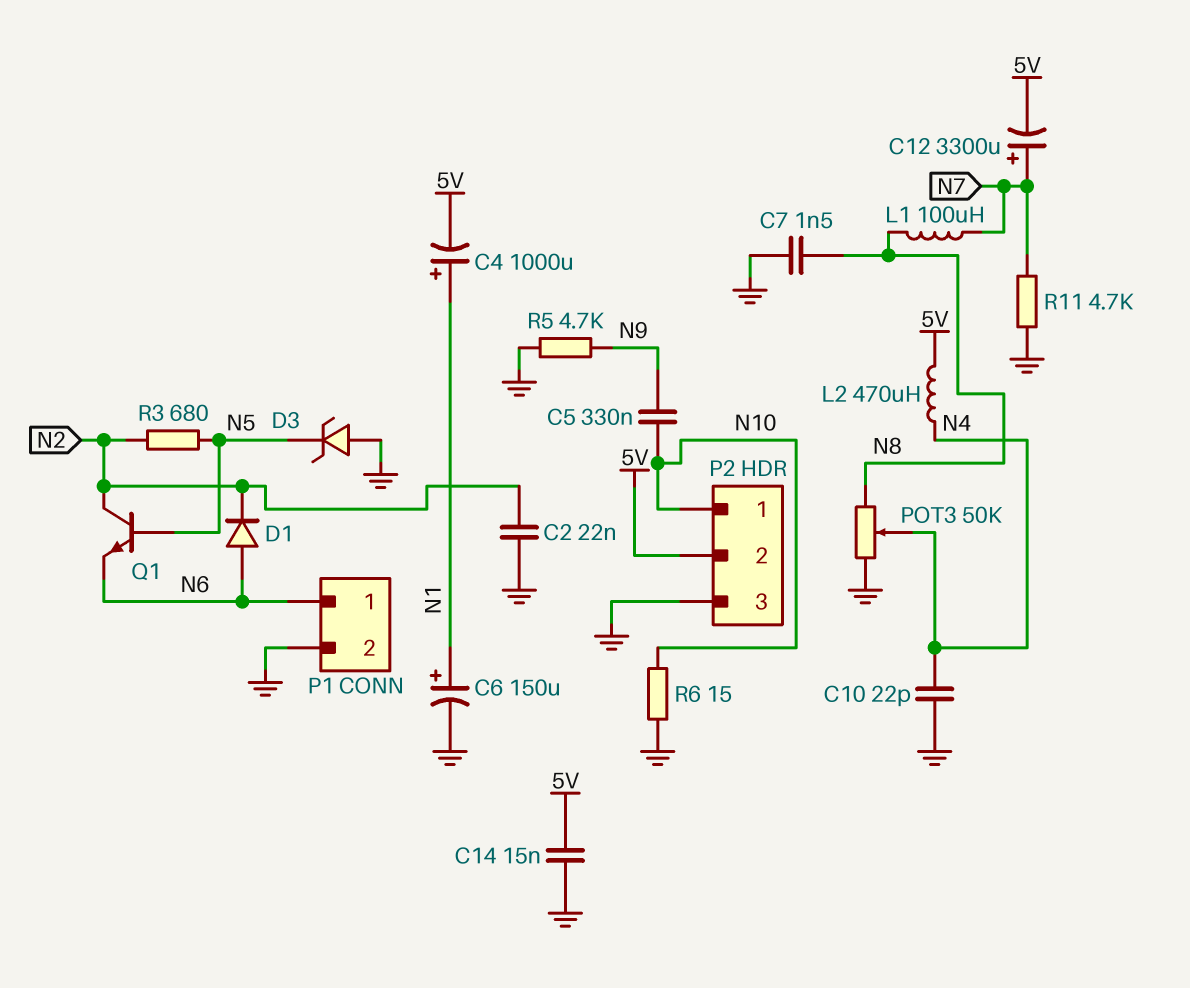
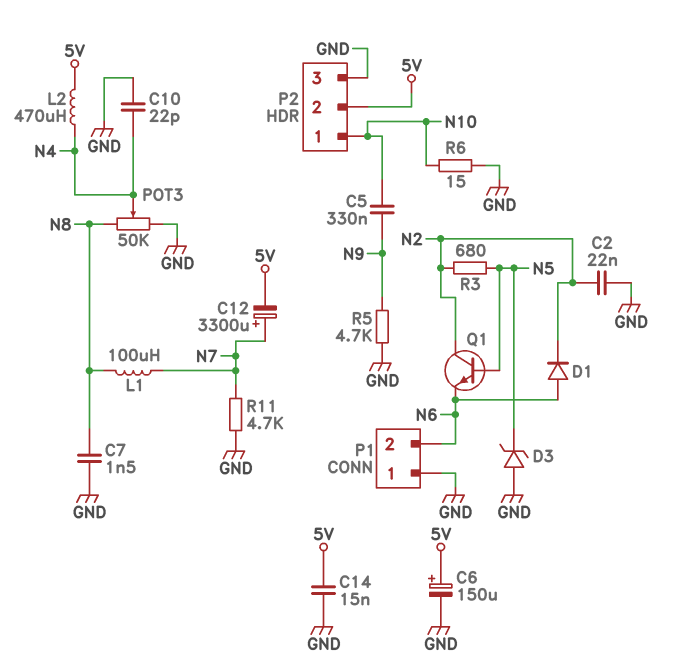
C4: 1000uF (plus N1, minus 5V) -> none
C6: 150uF (plus N1, minus GND) -> 150uF (plus 5V, minus GND)
P1 pin 1: N6 -> GND
P1 pin 2: GND -> N6

